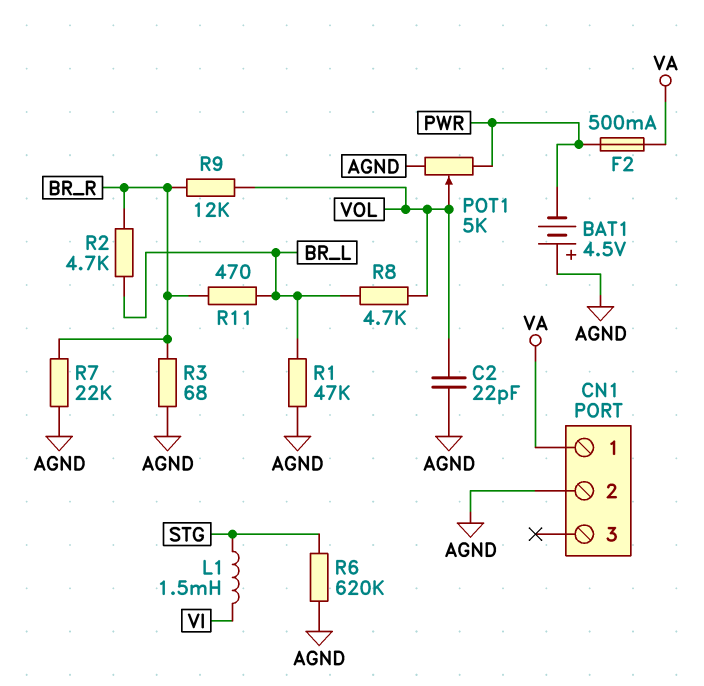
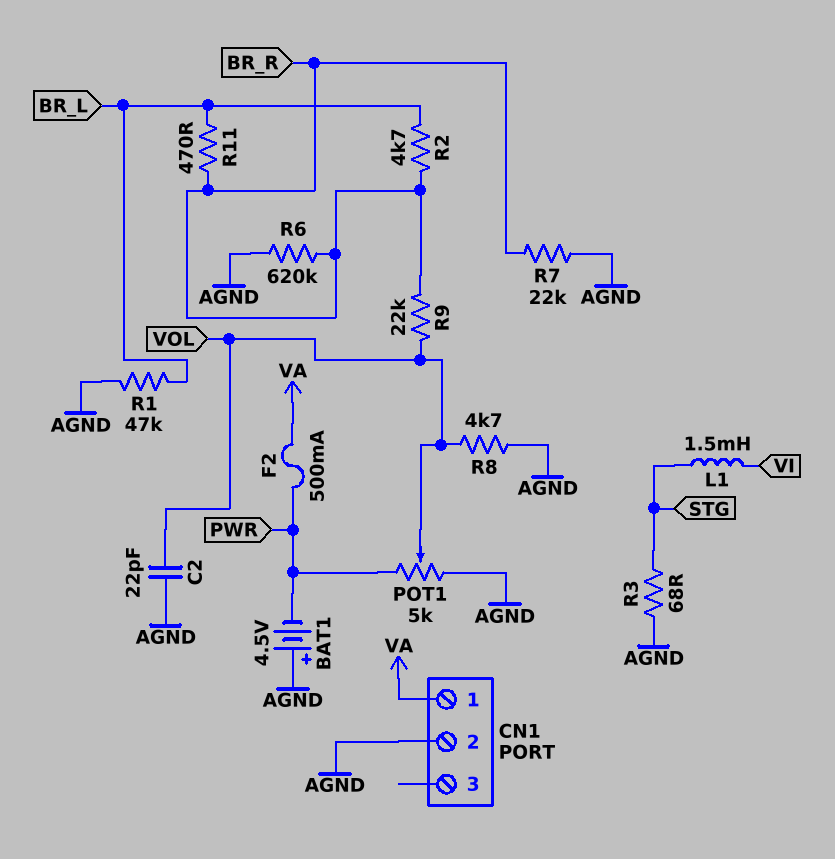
R3: 68 (AGND, BR_R) -> 68 (AGND, STG)
R6: 620k (AGND, STG) -> 620k (AGND, BR_R)
R8: 4.7k (BR_L, VOL) -> 4.7k (AGND, VOL)
R9: 12k (BR_R, VOL) -> 22k (BR_R, VOL)

